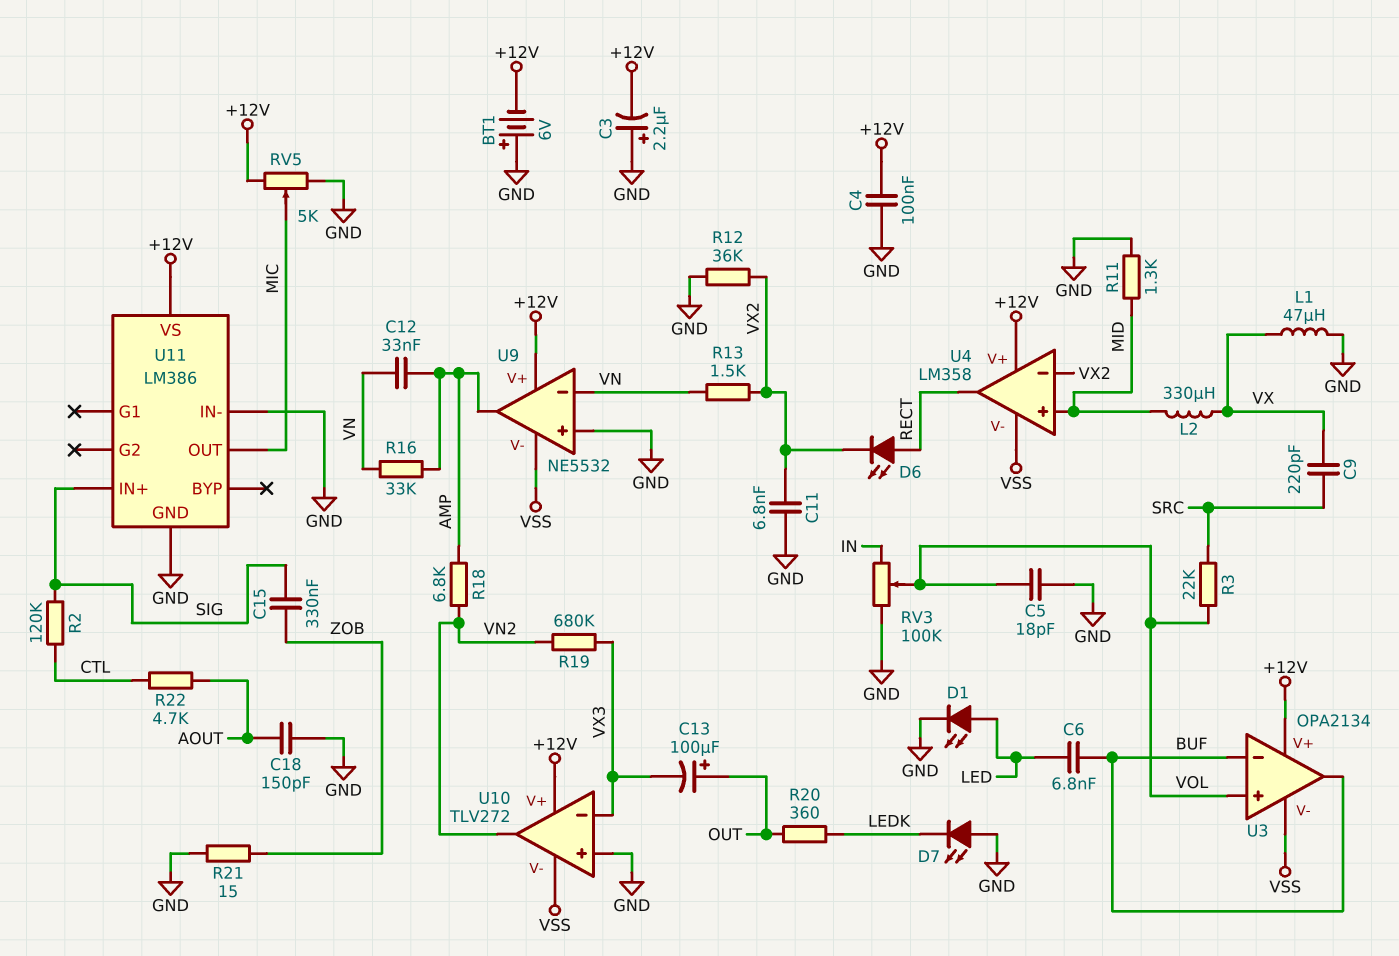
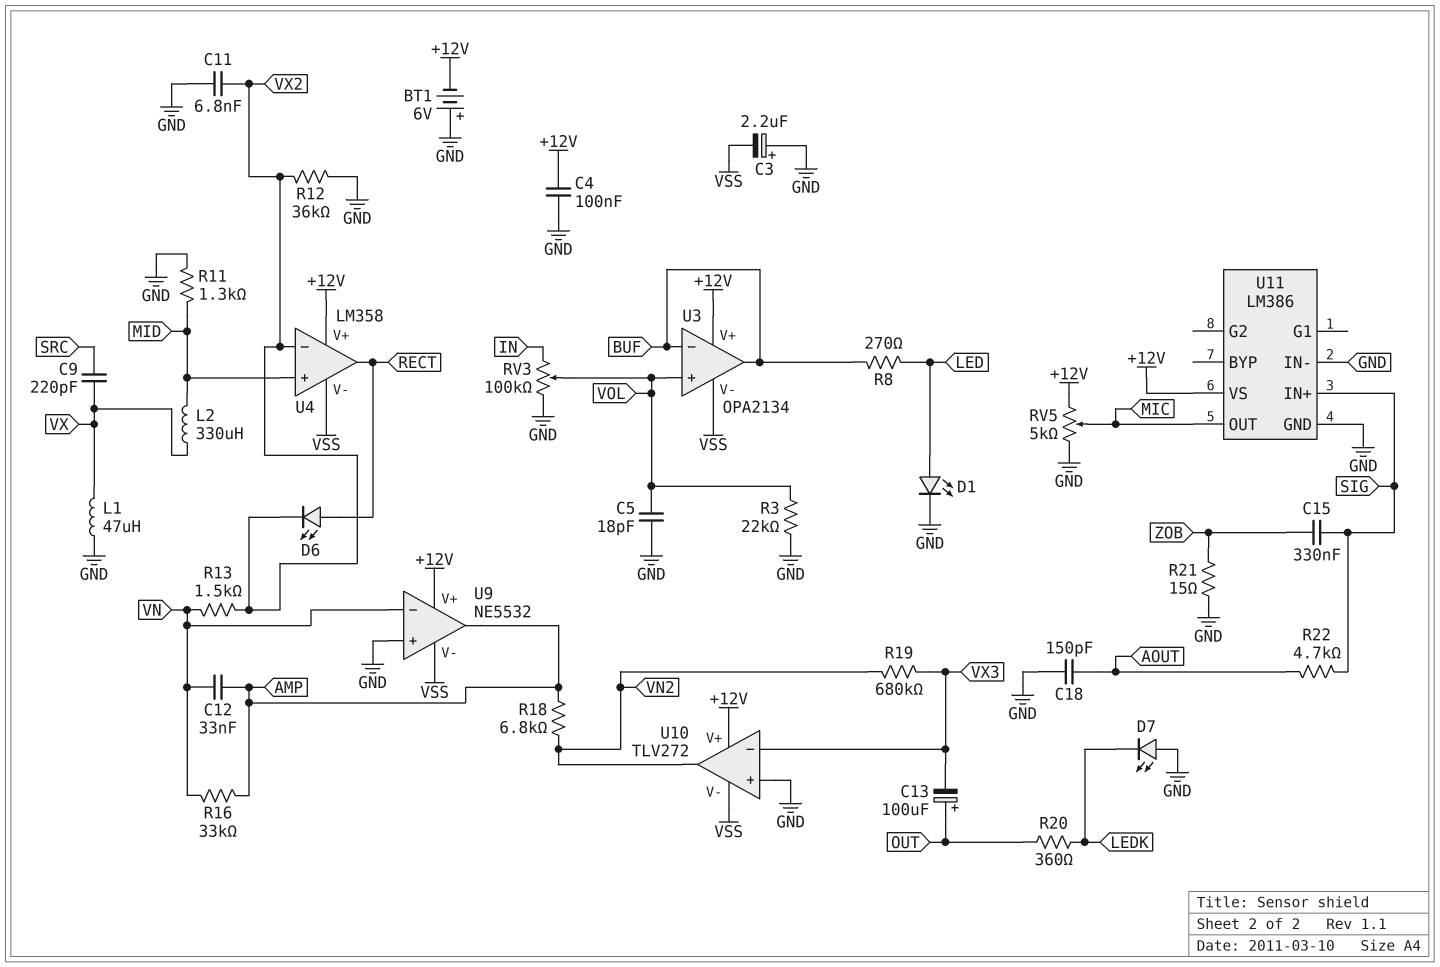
C3: 2.2uF (plus GND, minus +12V) -> 2.2uF (plus GND, minus VSS)
C6: 6.8nF (BUF, LED) -> none
R2: 120k (CTL, SIG) -> none
R3: 22k (SRC, VOL) -> 22k (GND, VOL)
R8: none -> 270 (BUF, LED)
R22: 4.7k (AOUT, CTL) -> 4.7k (AOUT, SIG)

